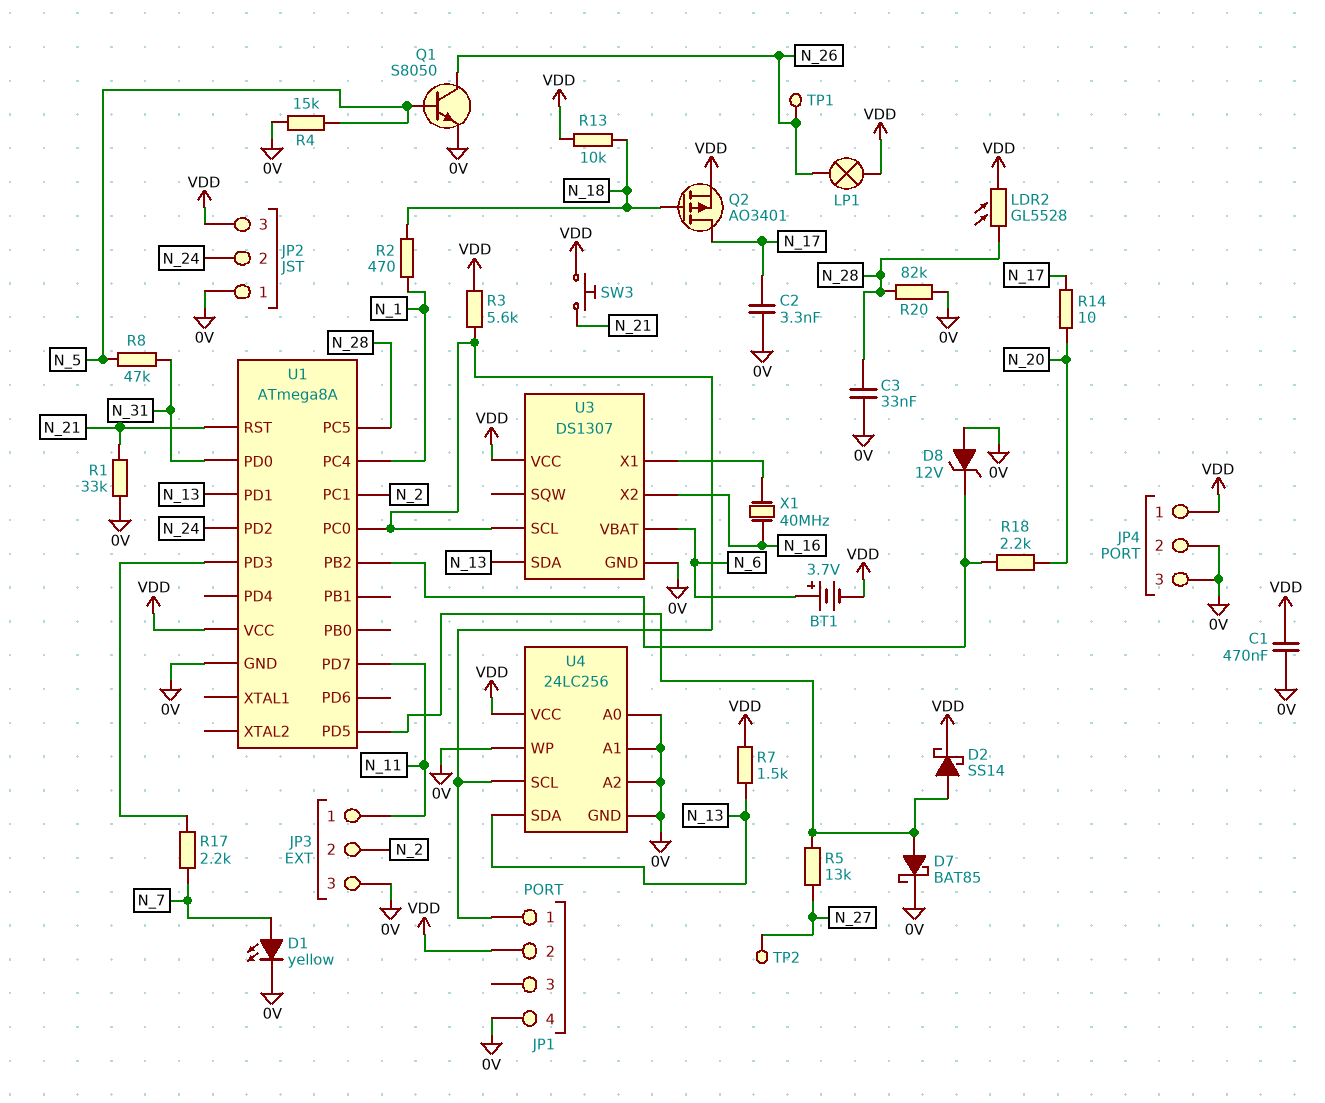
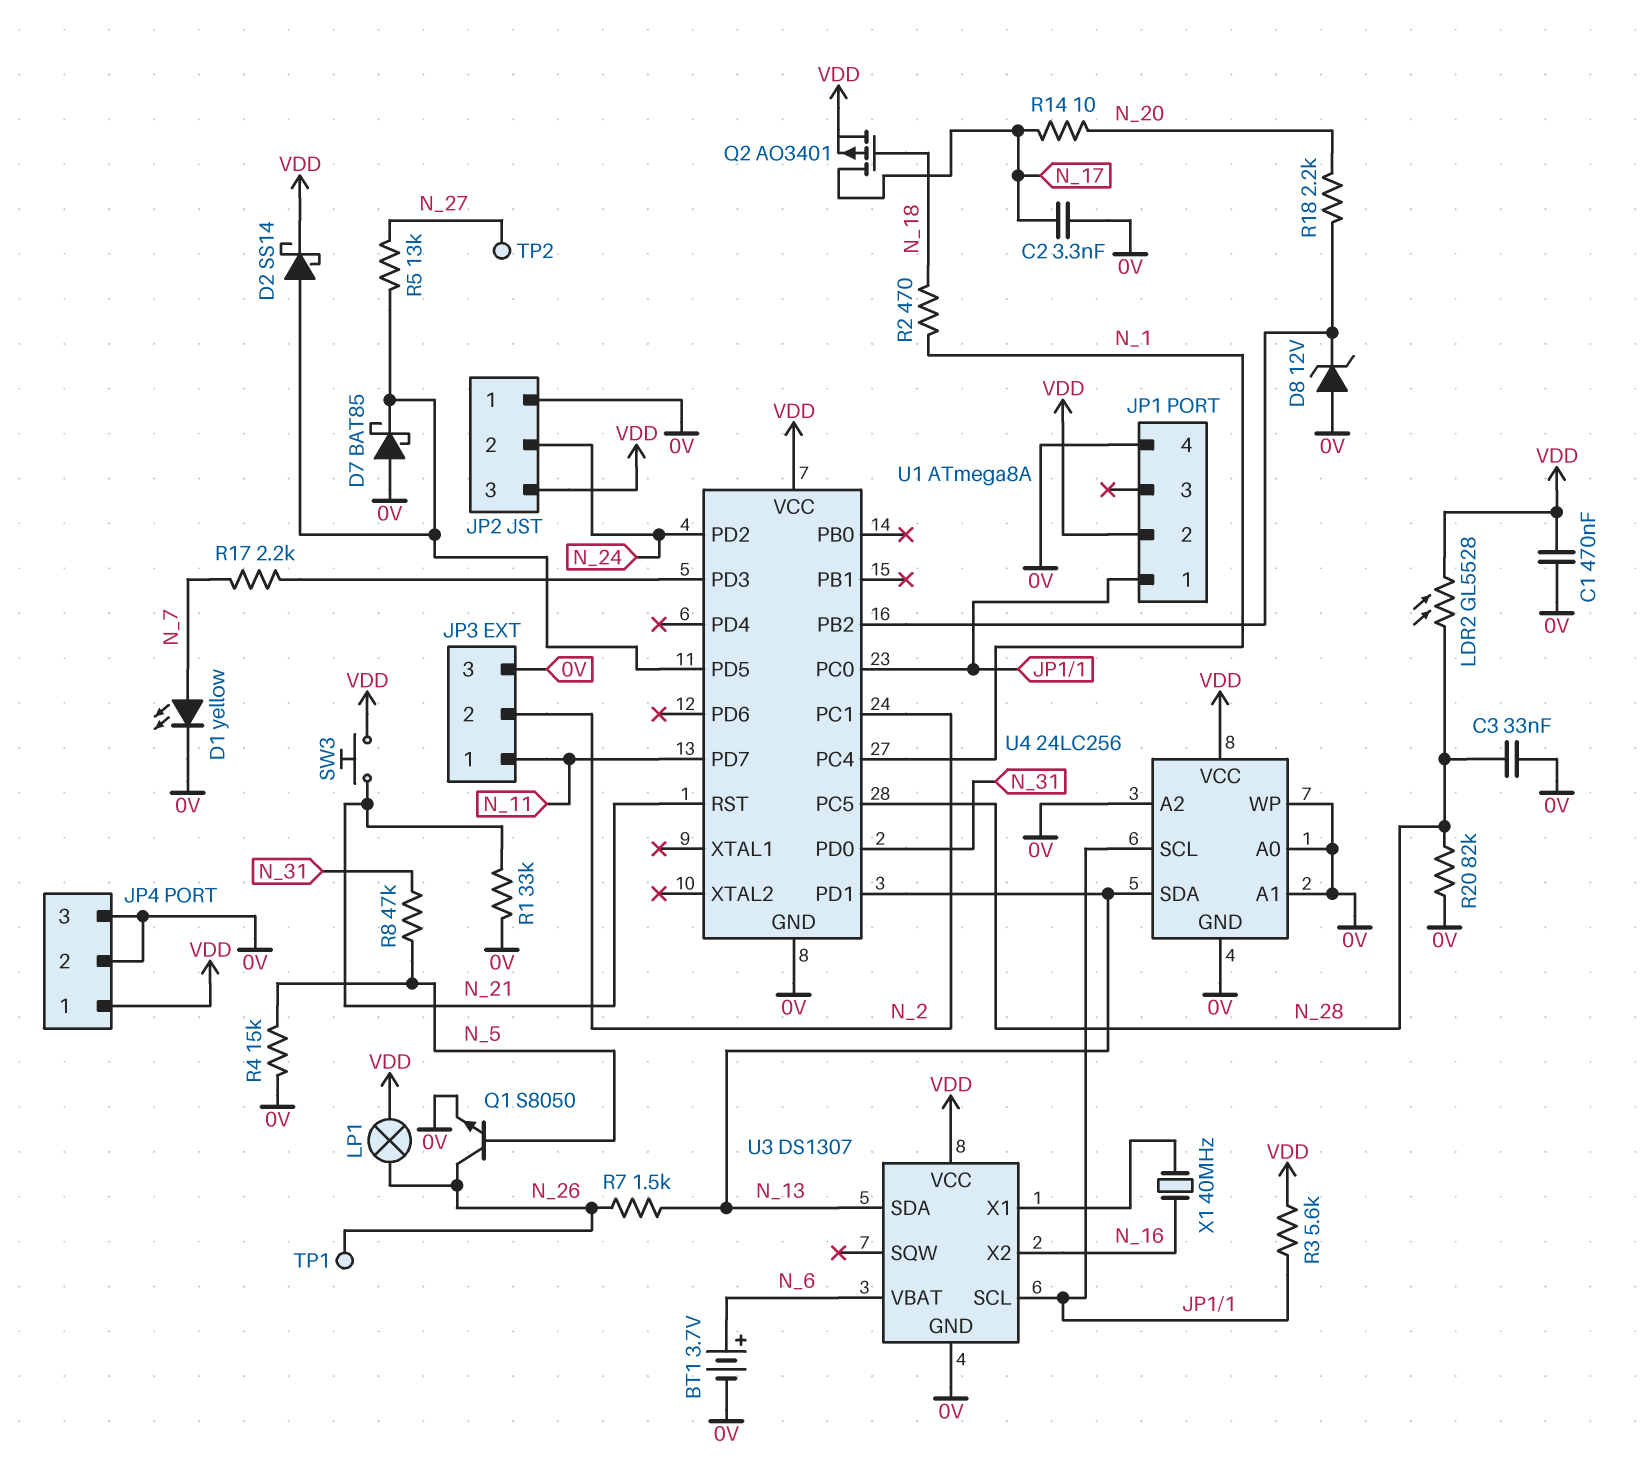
BT1: 3.7V (plus N_6, minus VDD) -> 3.7V (plus N_6, minus 0V)
D7: schottky BAT85 (A U1/PD5, K 0V) -> schottky BAT85 (A 0V, K U1/PD5)
R7: 1.5k (N_13, VDD) -> 1.5k (N_13, N_26)
R13: 10k (N_18, VDD) -> none

